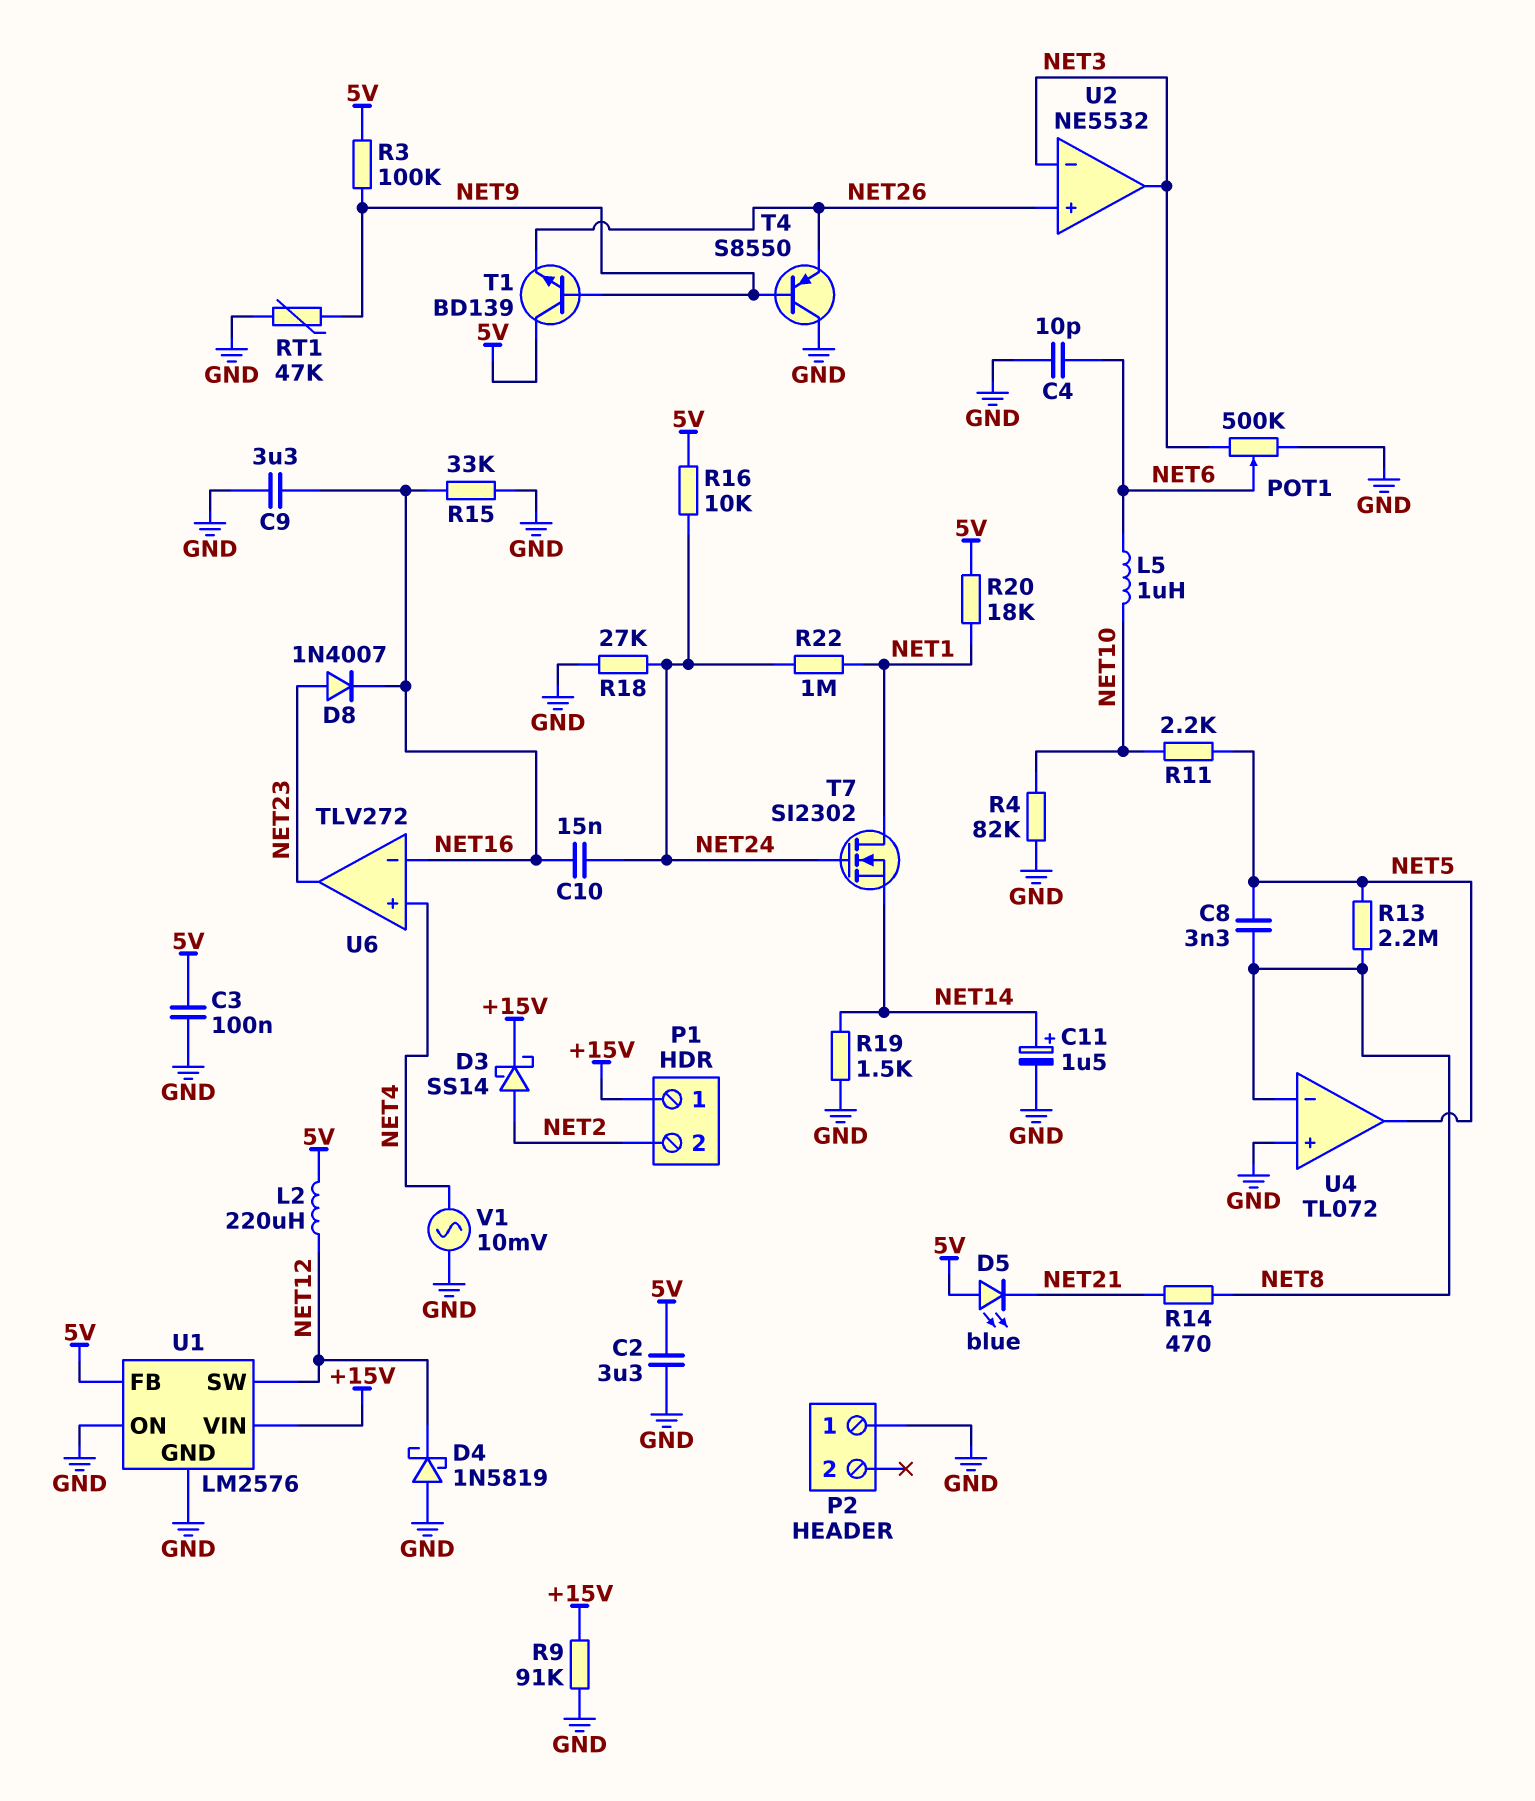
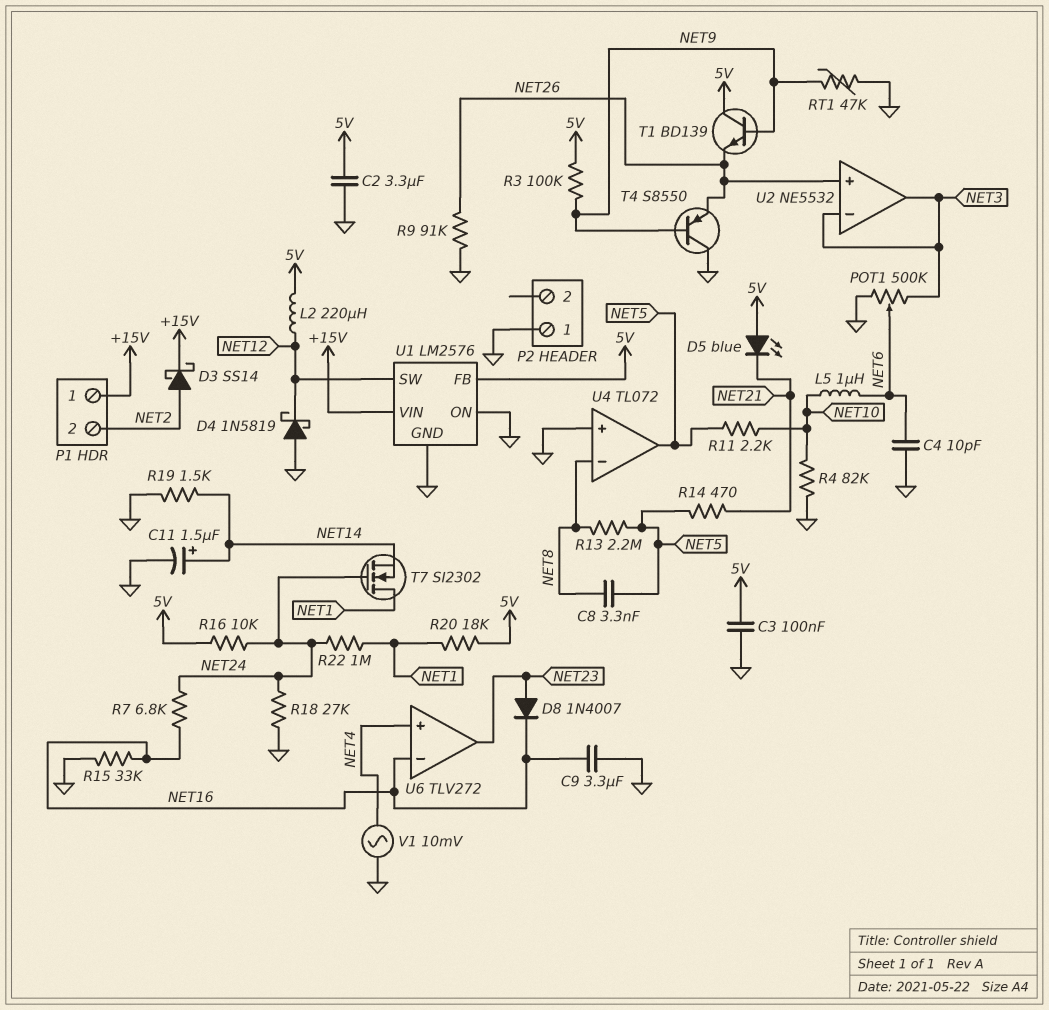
C10: 15nF (NET16, NET24) -> none
R7: none -> 6.8k (NET16, NET24)
R9: 91k (+15V, GND) -> 91k (GND, NET26)
R14: 470 (NET8, NET21) -> 470 (NET5, NET21)

